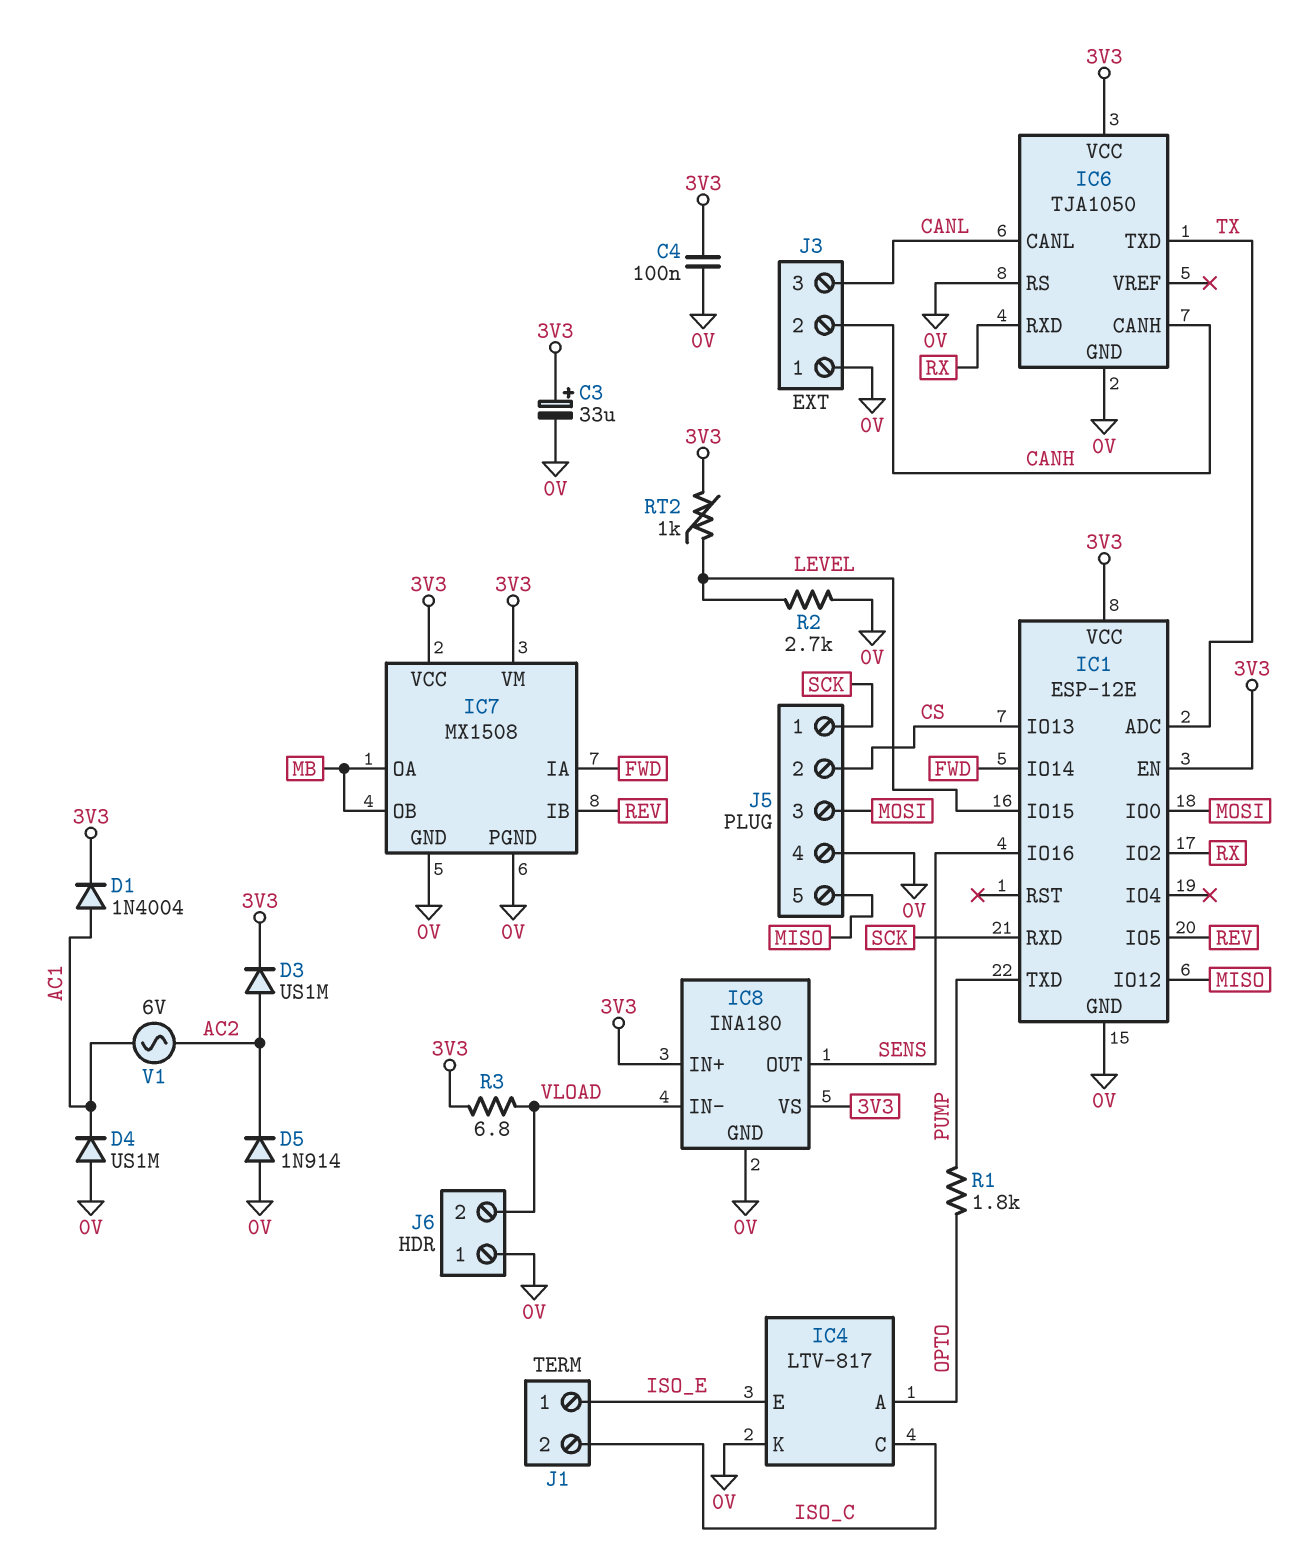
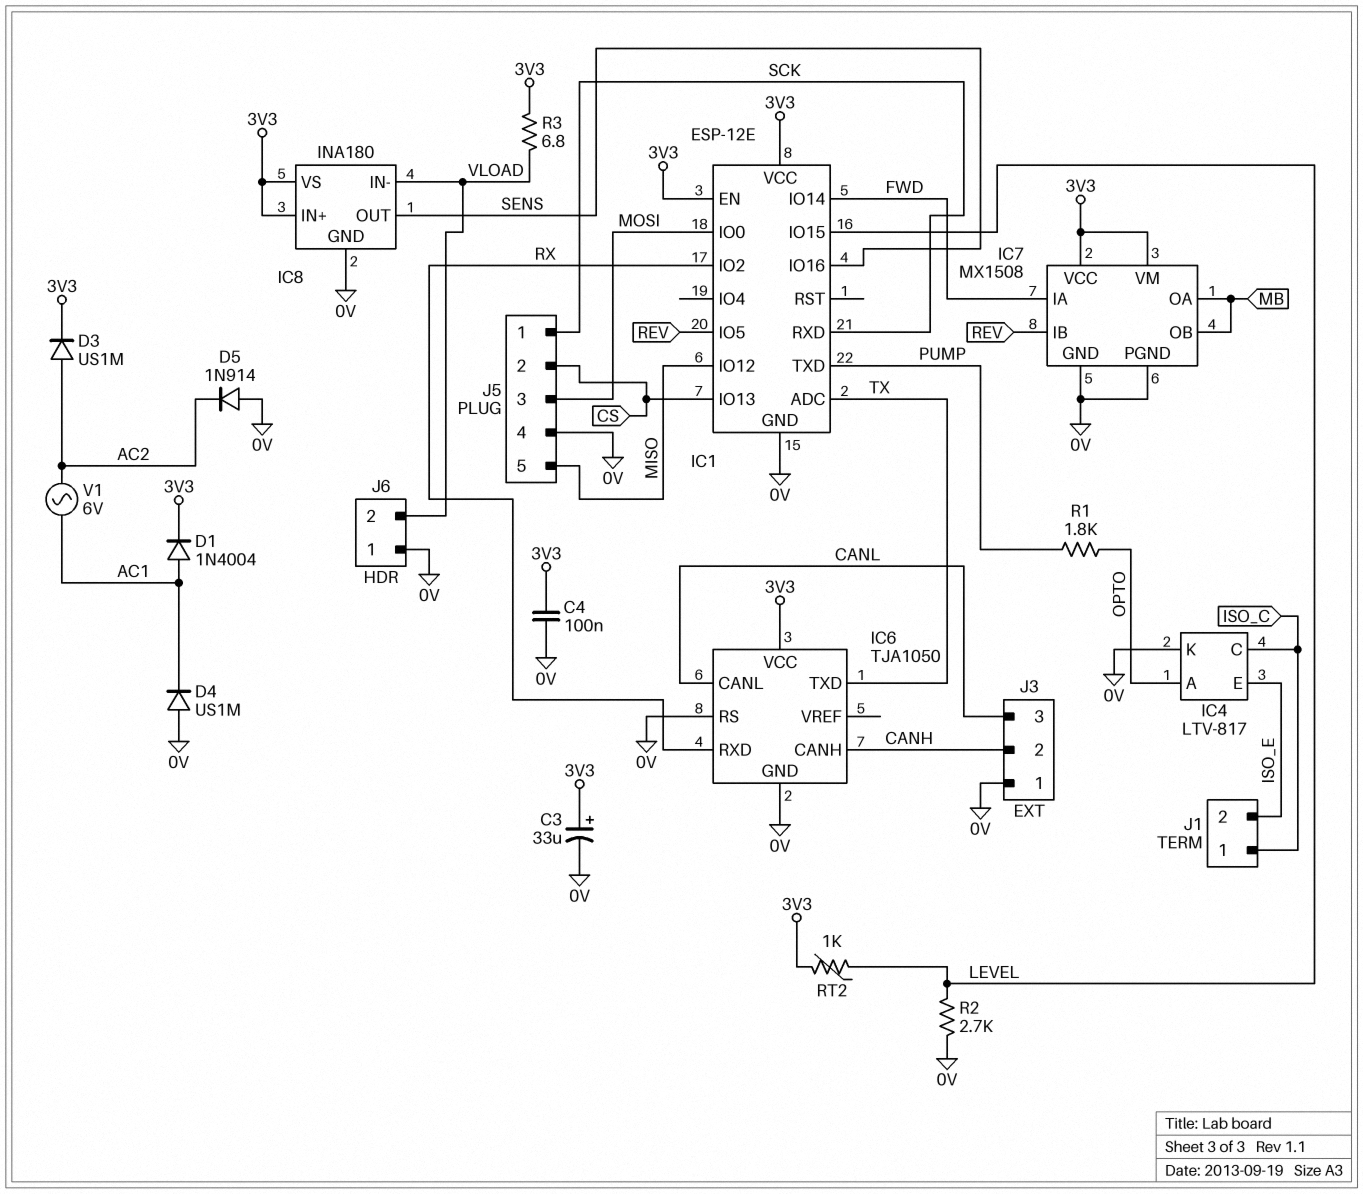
J1 pin 1: ISO_E -> ISO_C
J1 pin 2: ISO_C -> ISO_E

